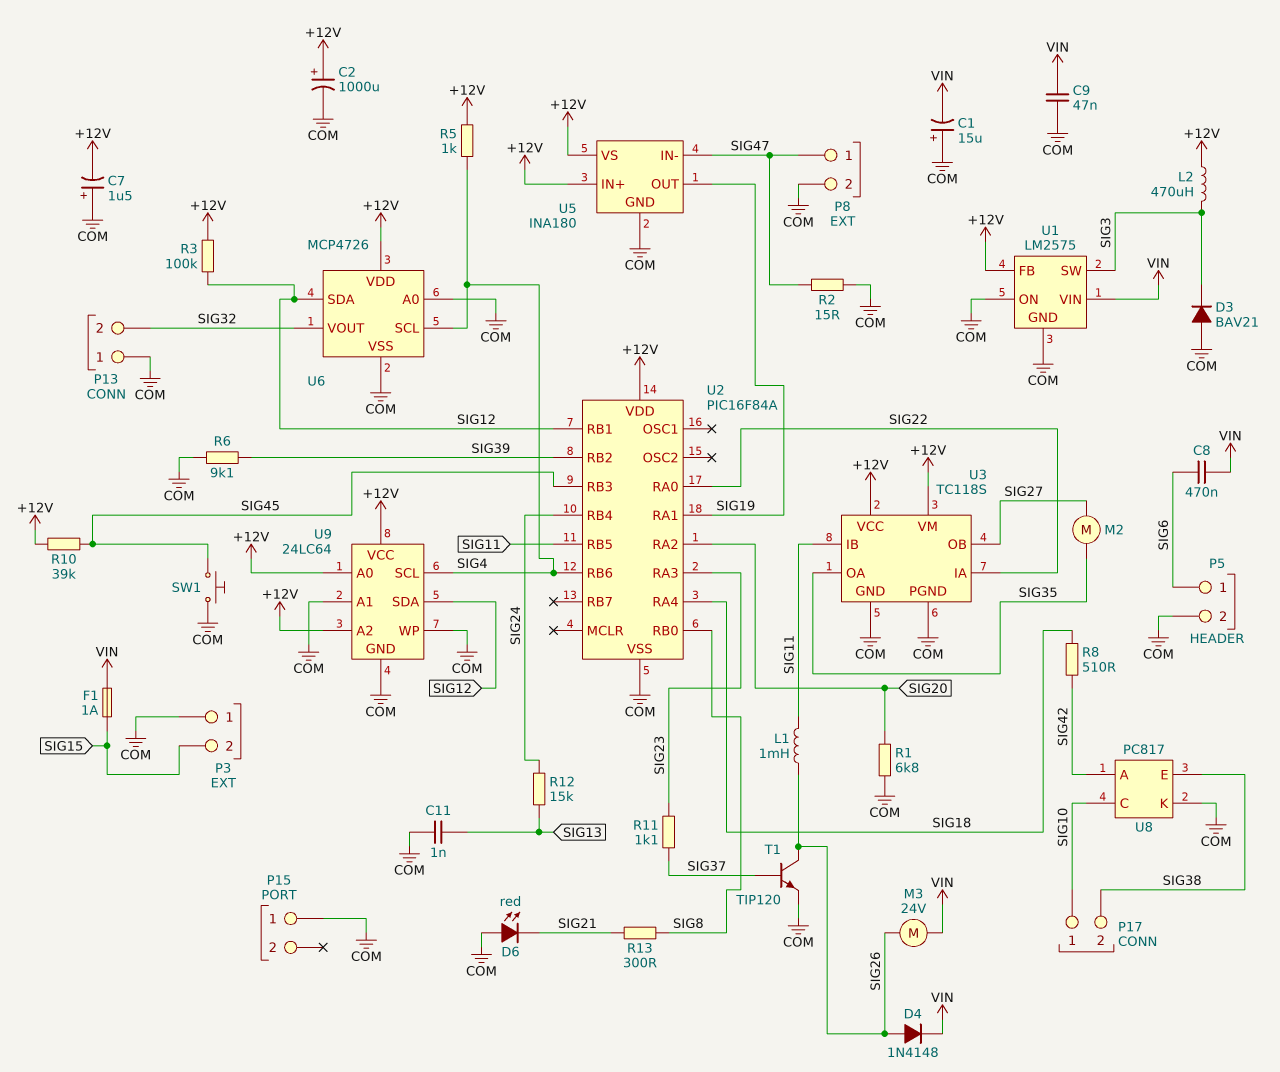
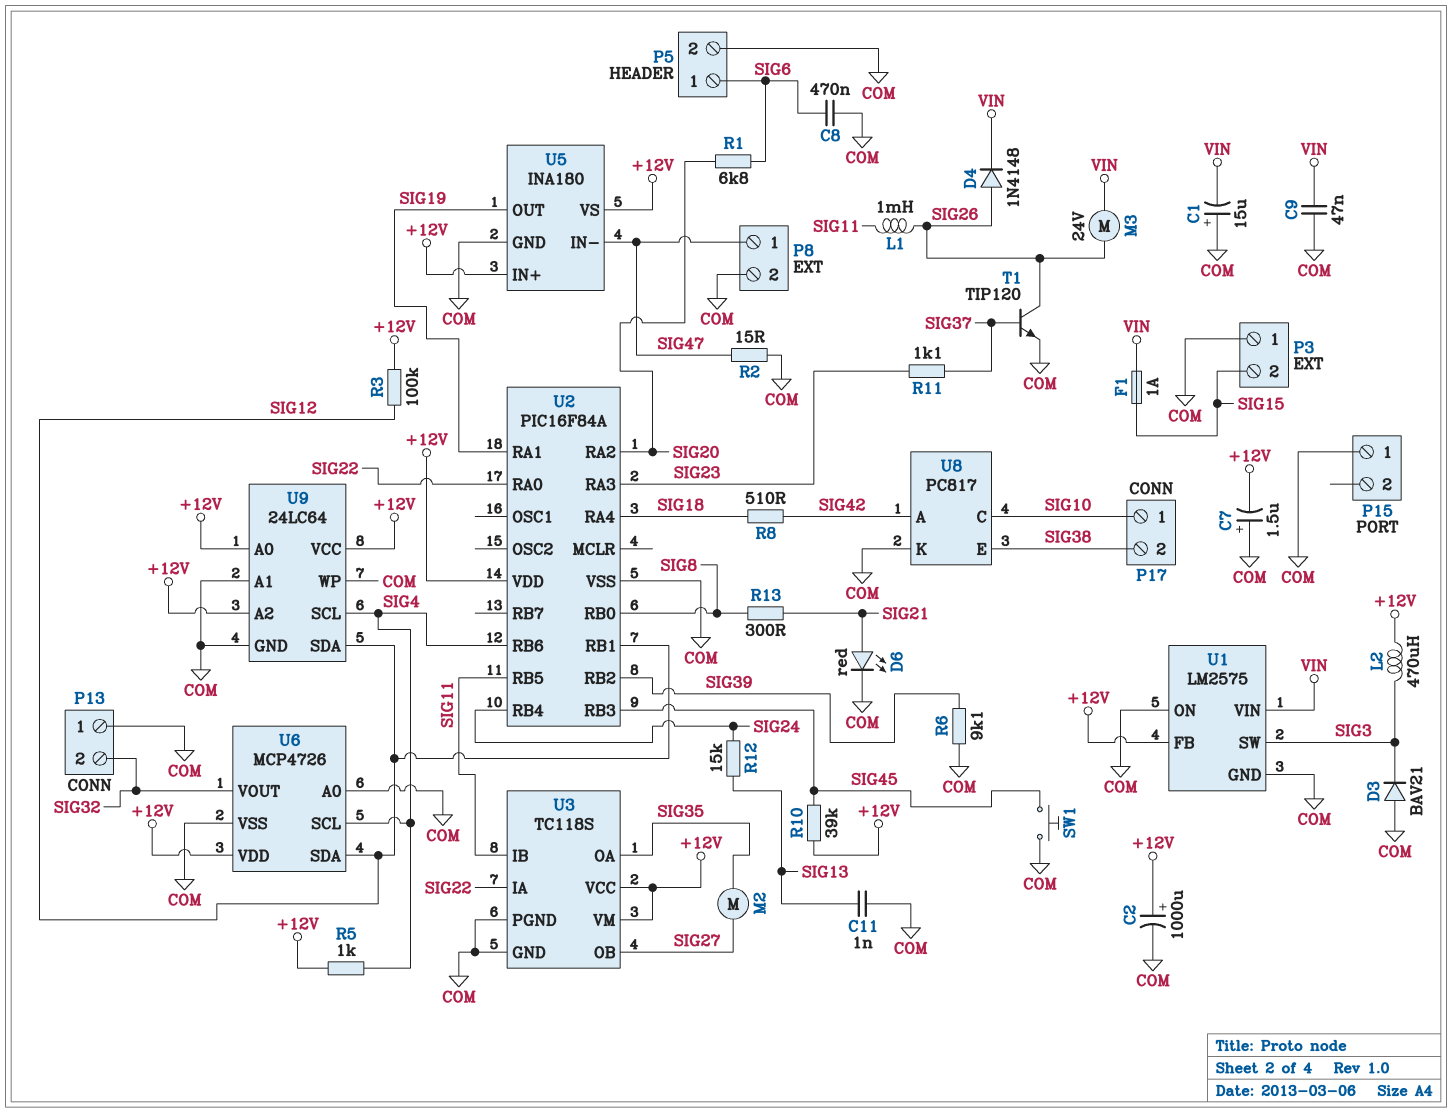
C8: 470nF (SIG6, VIN) -> 470nF (COM, SIG6)
D6: LED red (A COM, K SIG21) -> LED red (A SIG21, K COM)
R1: 6.8k (COM, SIG20) -> 6.8k (SIG6, SIG20)

